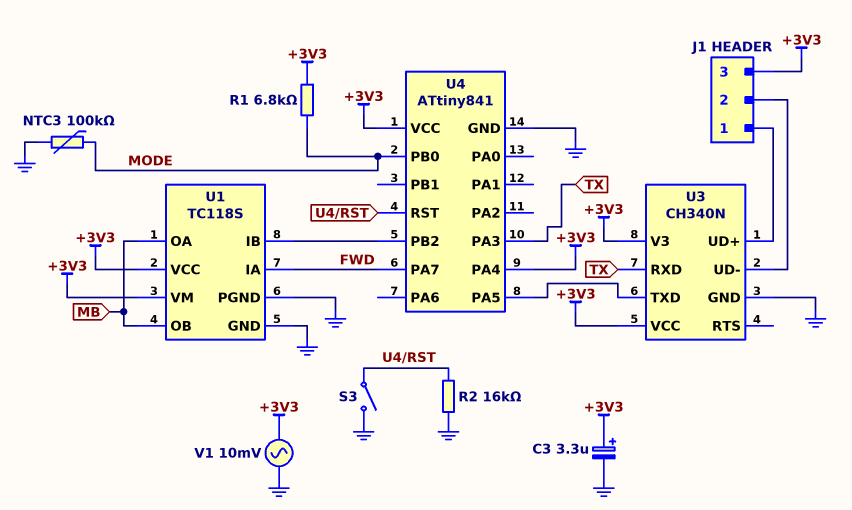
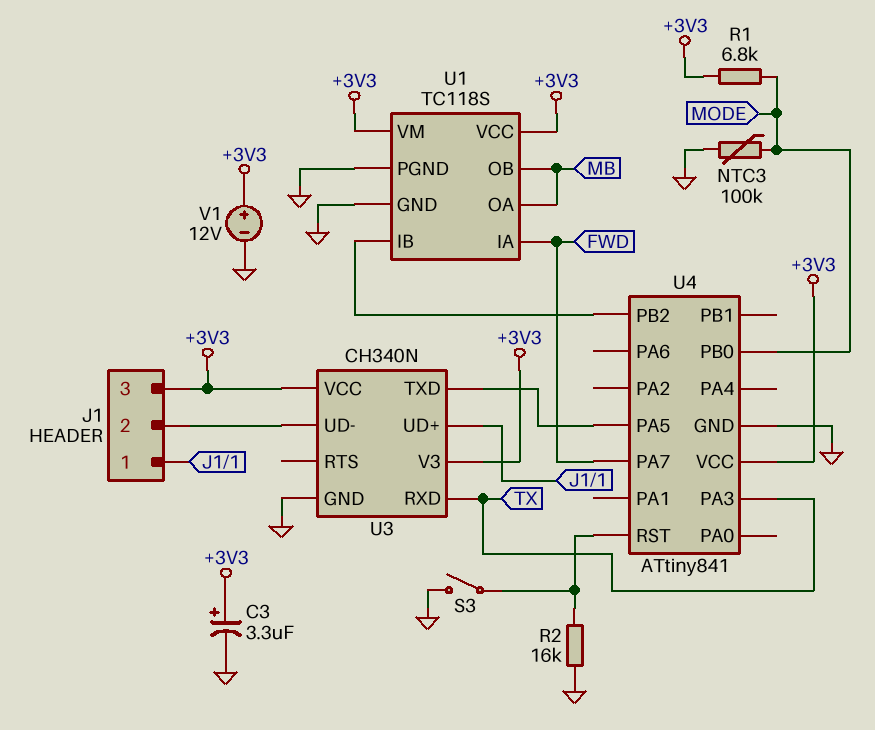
U4 pin PA4: +3V3 -> none
V1: AC 10mV (+3V3, GND) -> 12V (plus +3V3, minus GND)

